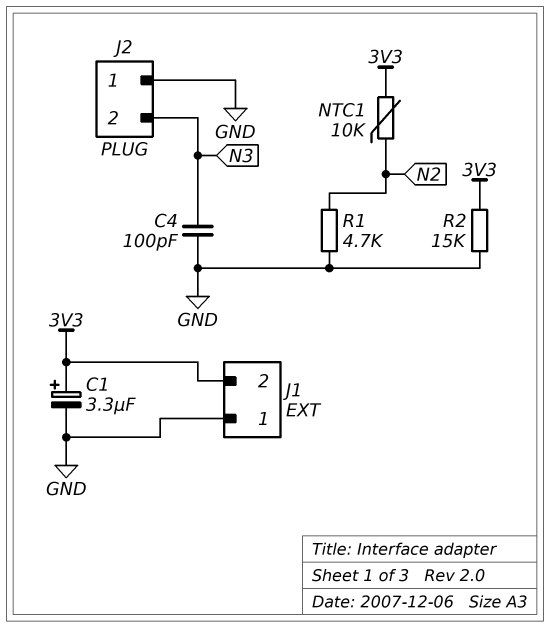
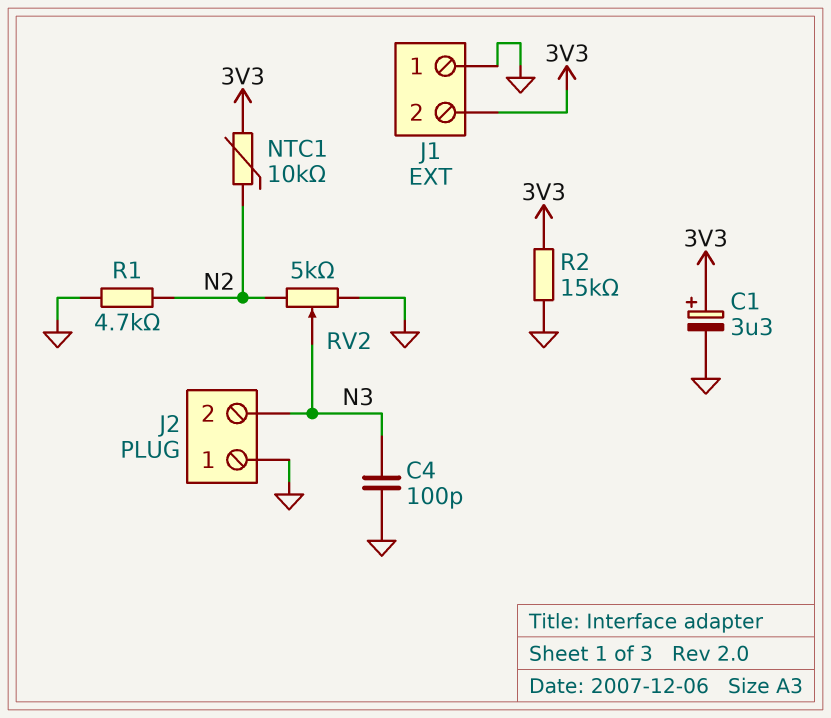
RV2: none -> 5k (GND, N2, wiper N3)

